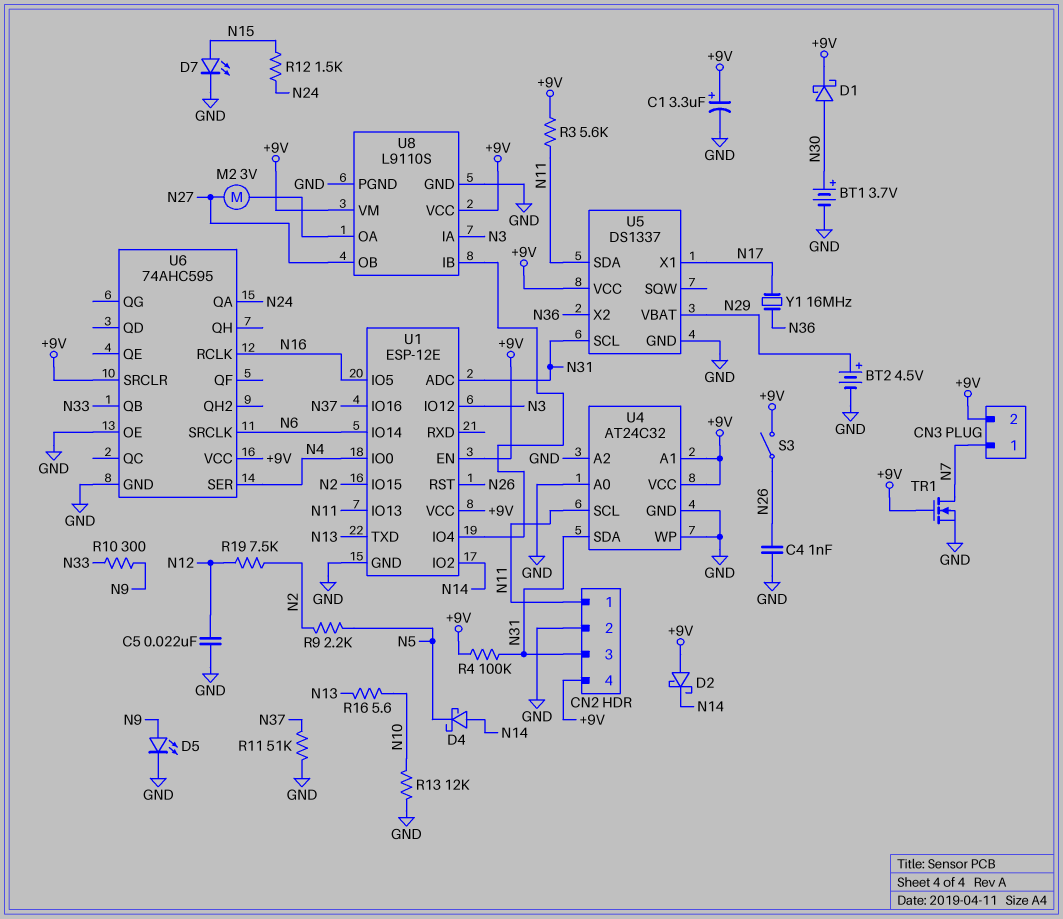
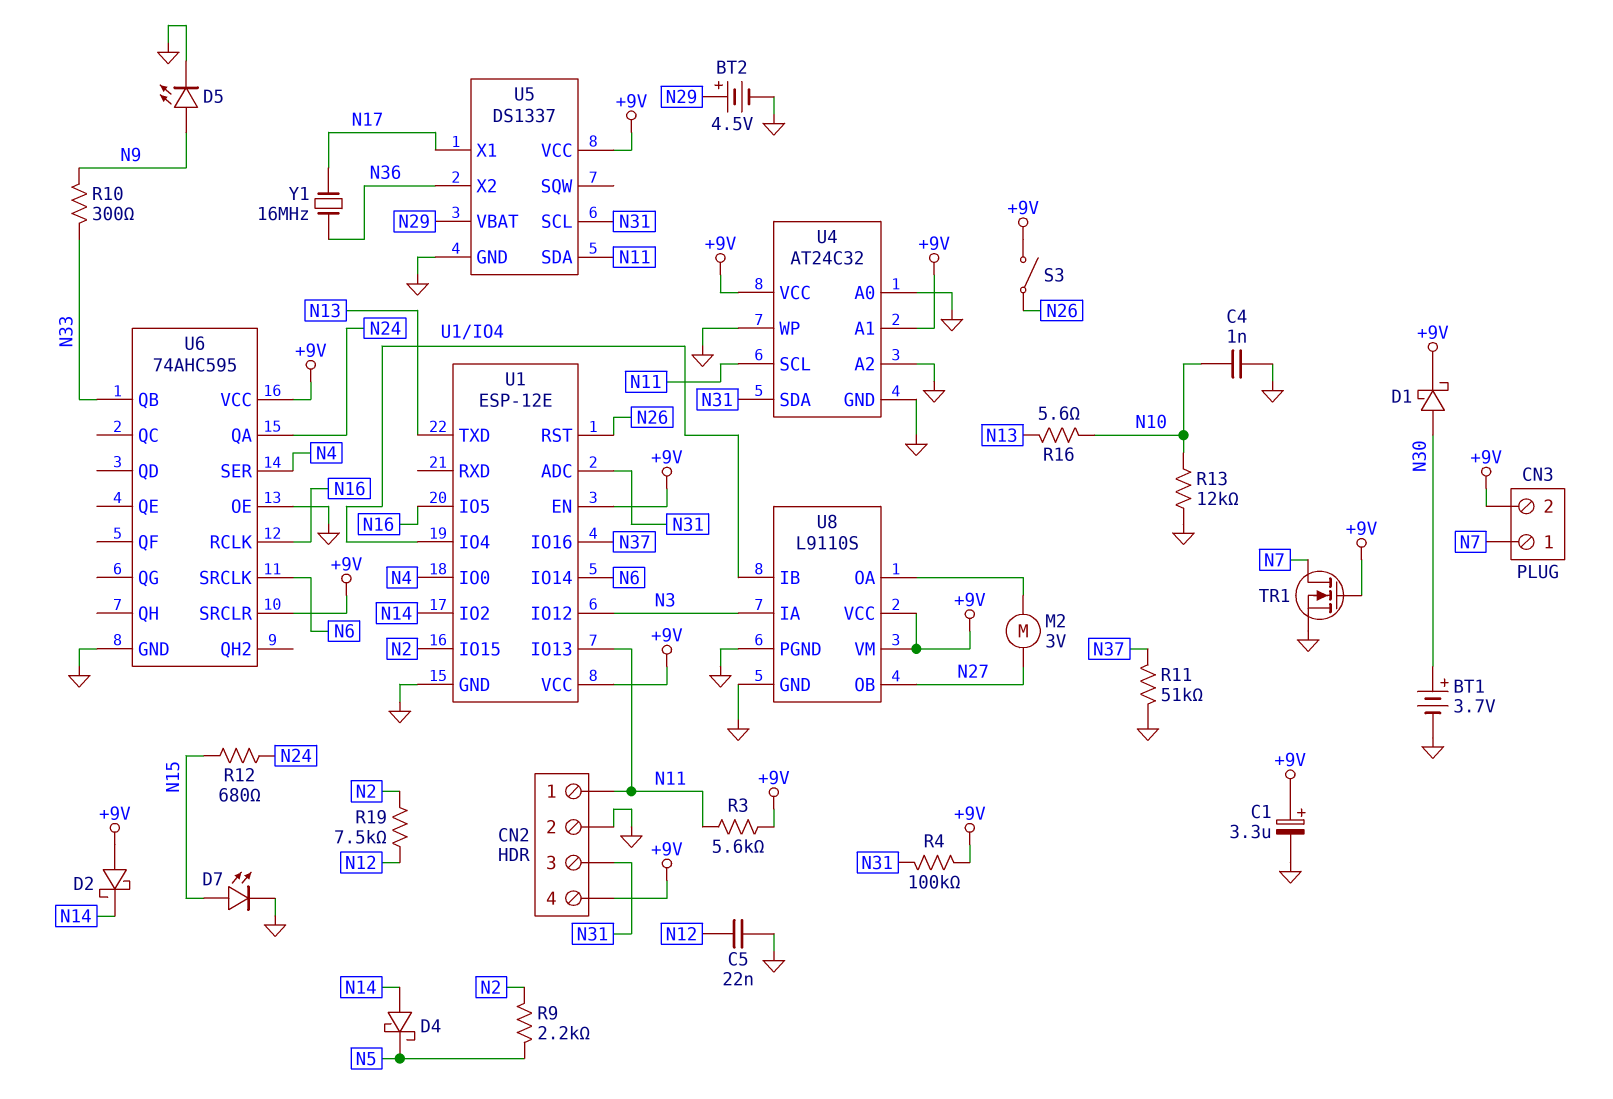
C4: 1nF (GND, N26) -> 1nF (GND, N10)
R12: 1.5k (N15, N24) -> 680 (N15, N24)

